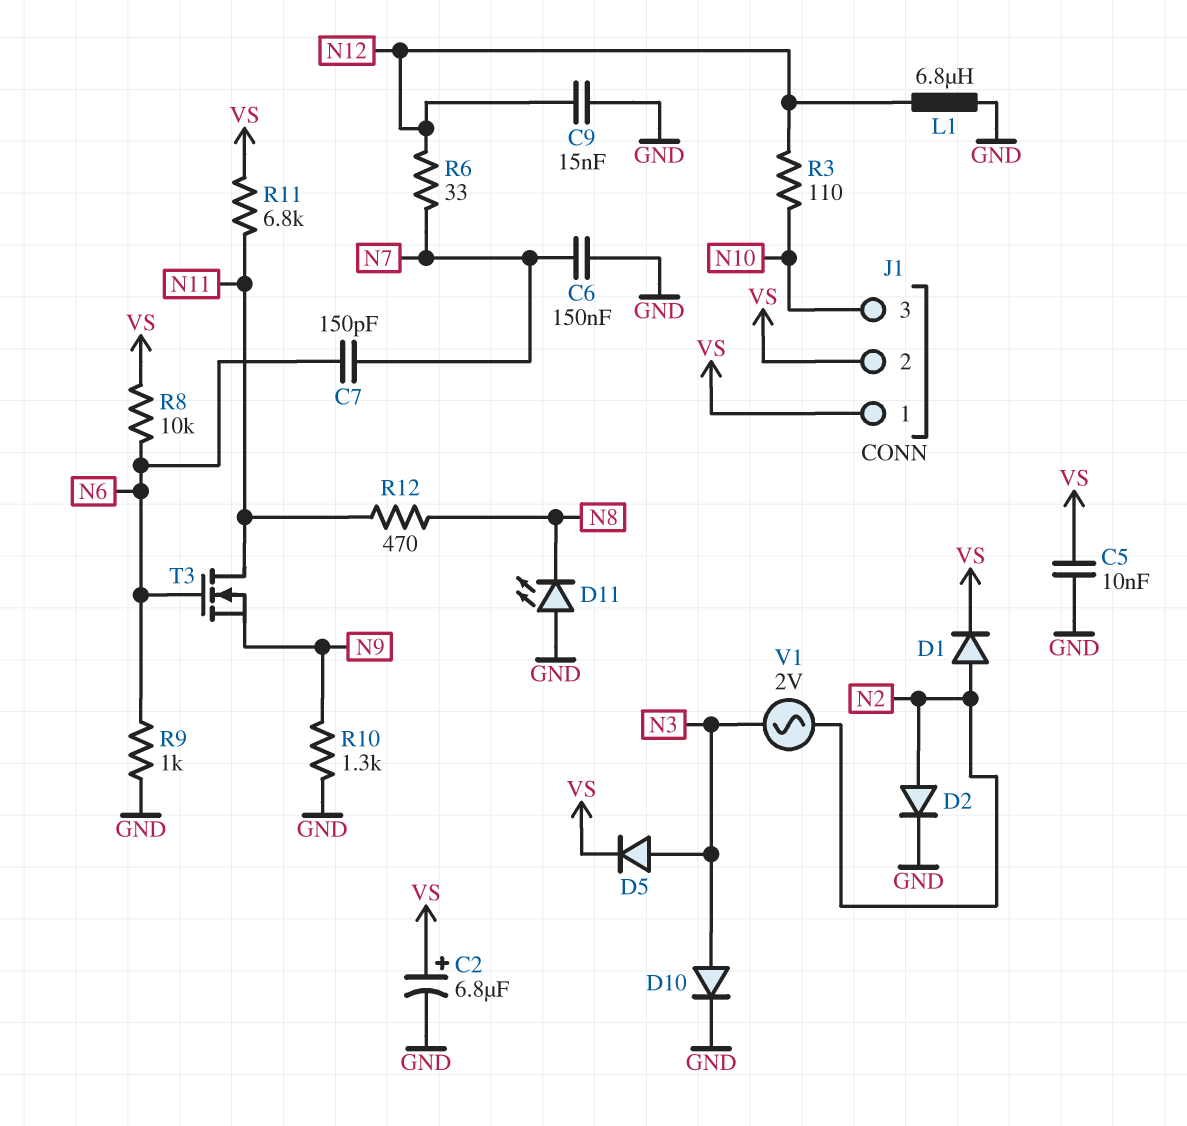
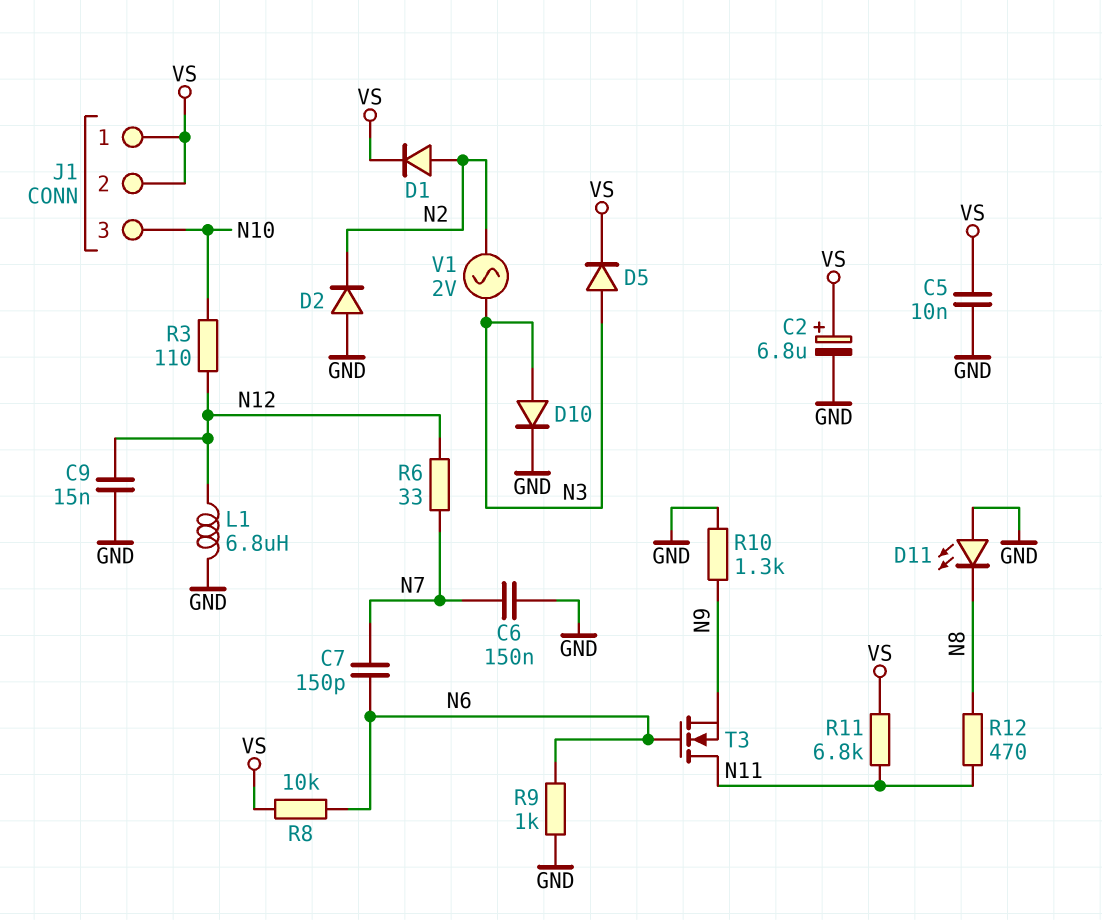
D2: diode (A N2, K GND) -> diode (A GND, K N2)

